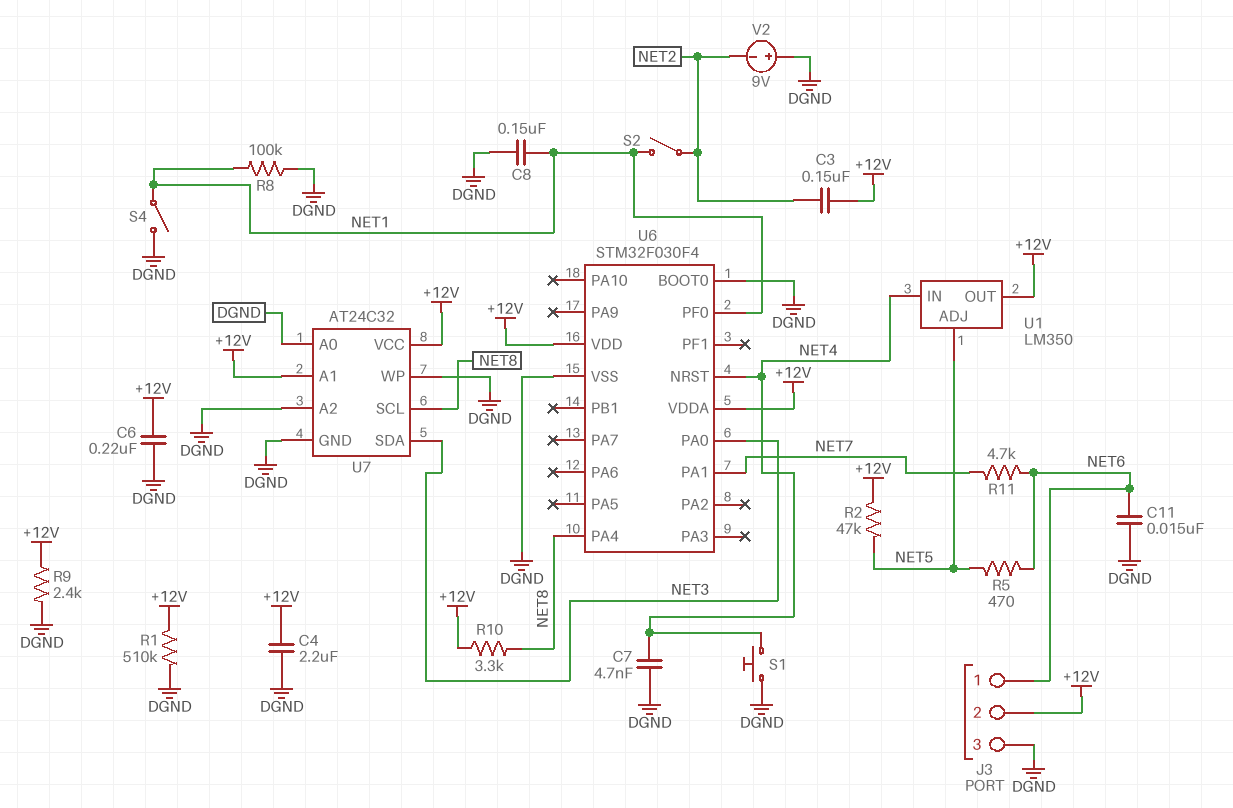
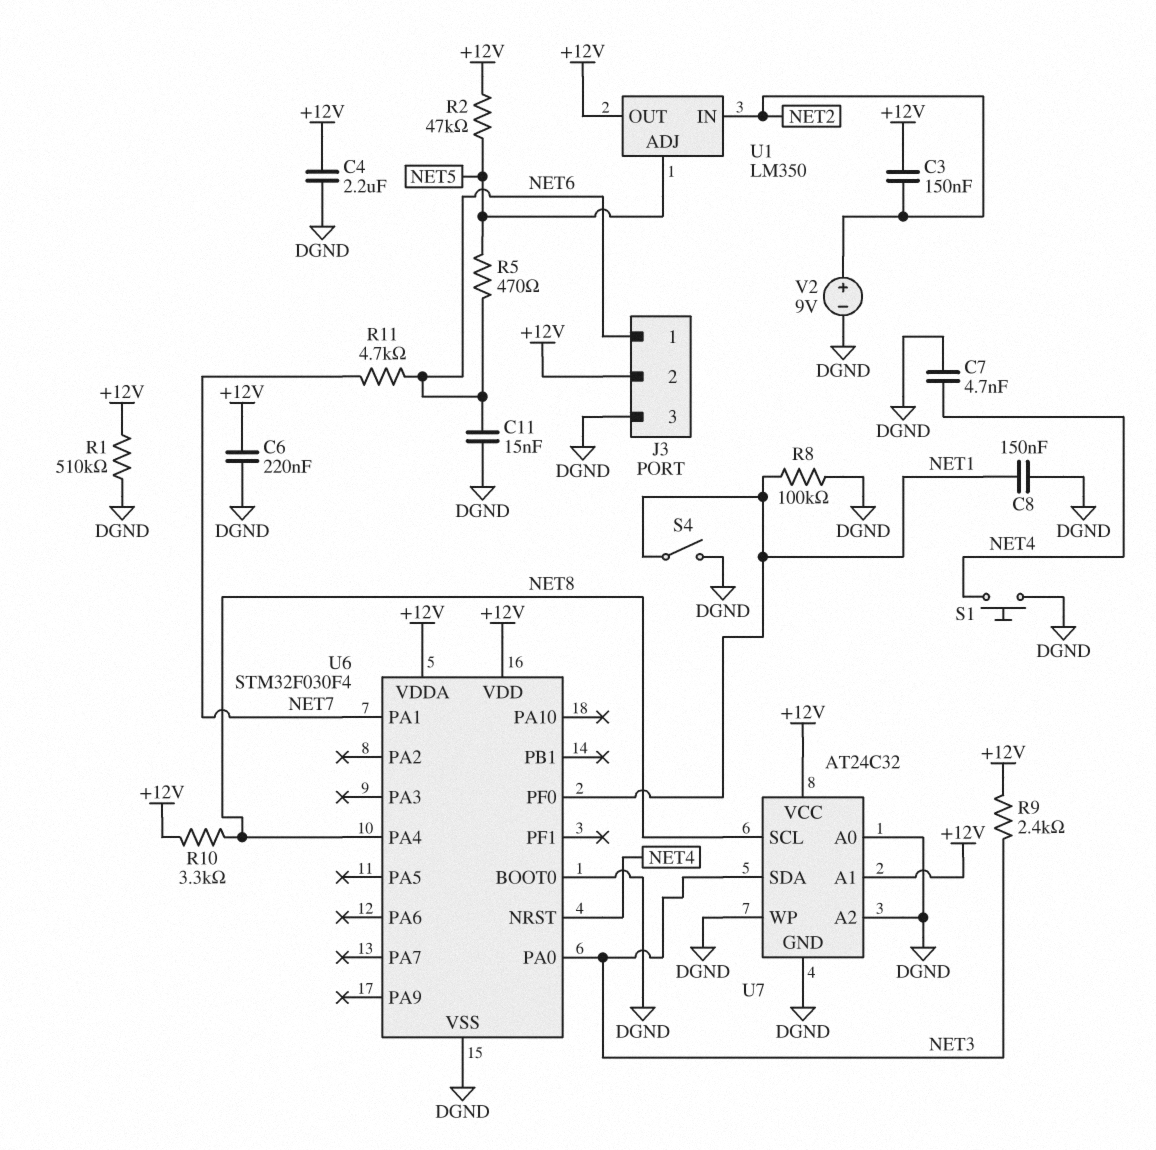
R9: 2.4k (+12V, DGND) -> 2.4k (+12V, NET3)
S2: switch (NET1, NET2) -> none
U1 pin IN: NET4 -> NET2
V2: 9V (plus DGND, minus NET2) -> 9V (plus NET2, minus DGND)

